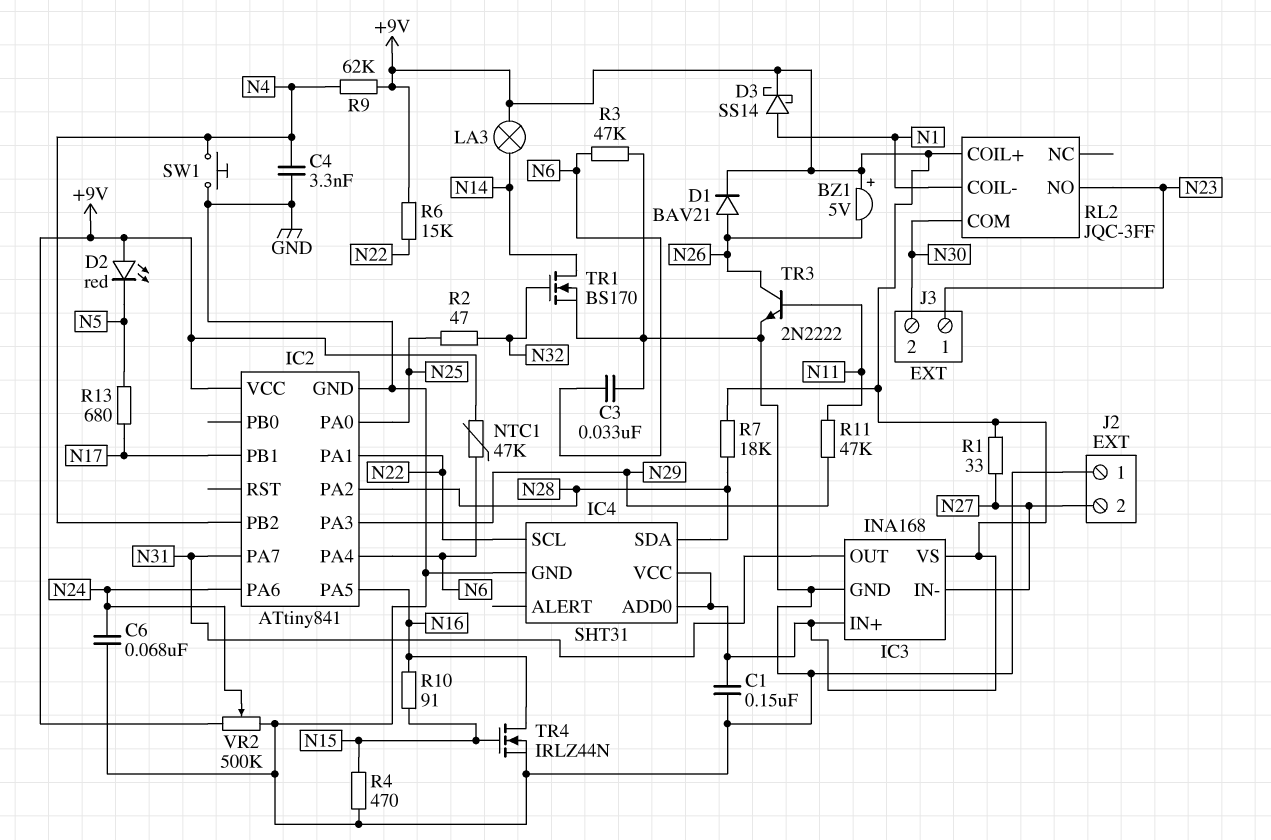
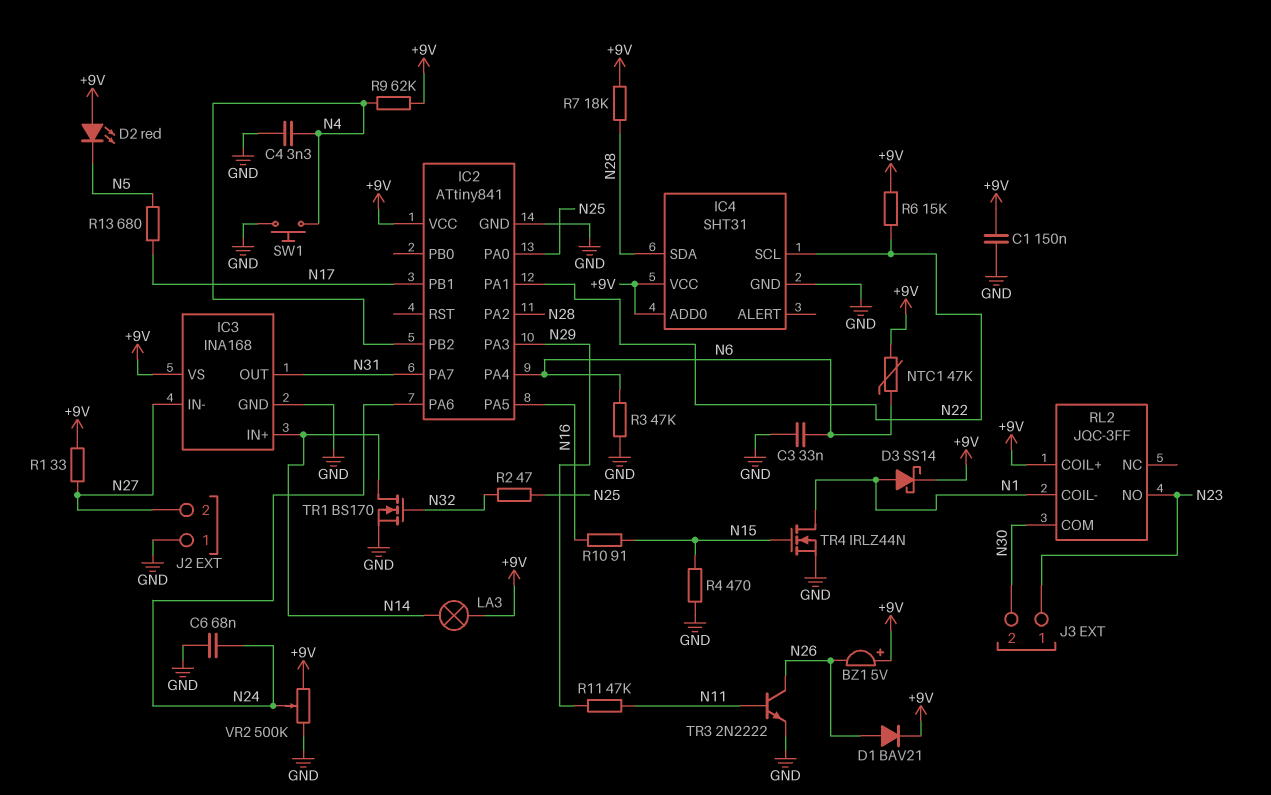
IC3 pin IN+: +9V -> N14
TR4: NMOS IRLZ44N (G N15, D N16, S GND) -> NMOS IRLZ44N (G N15, D N1, S GND)

